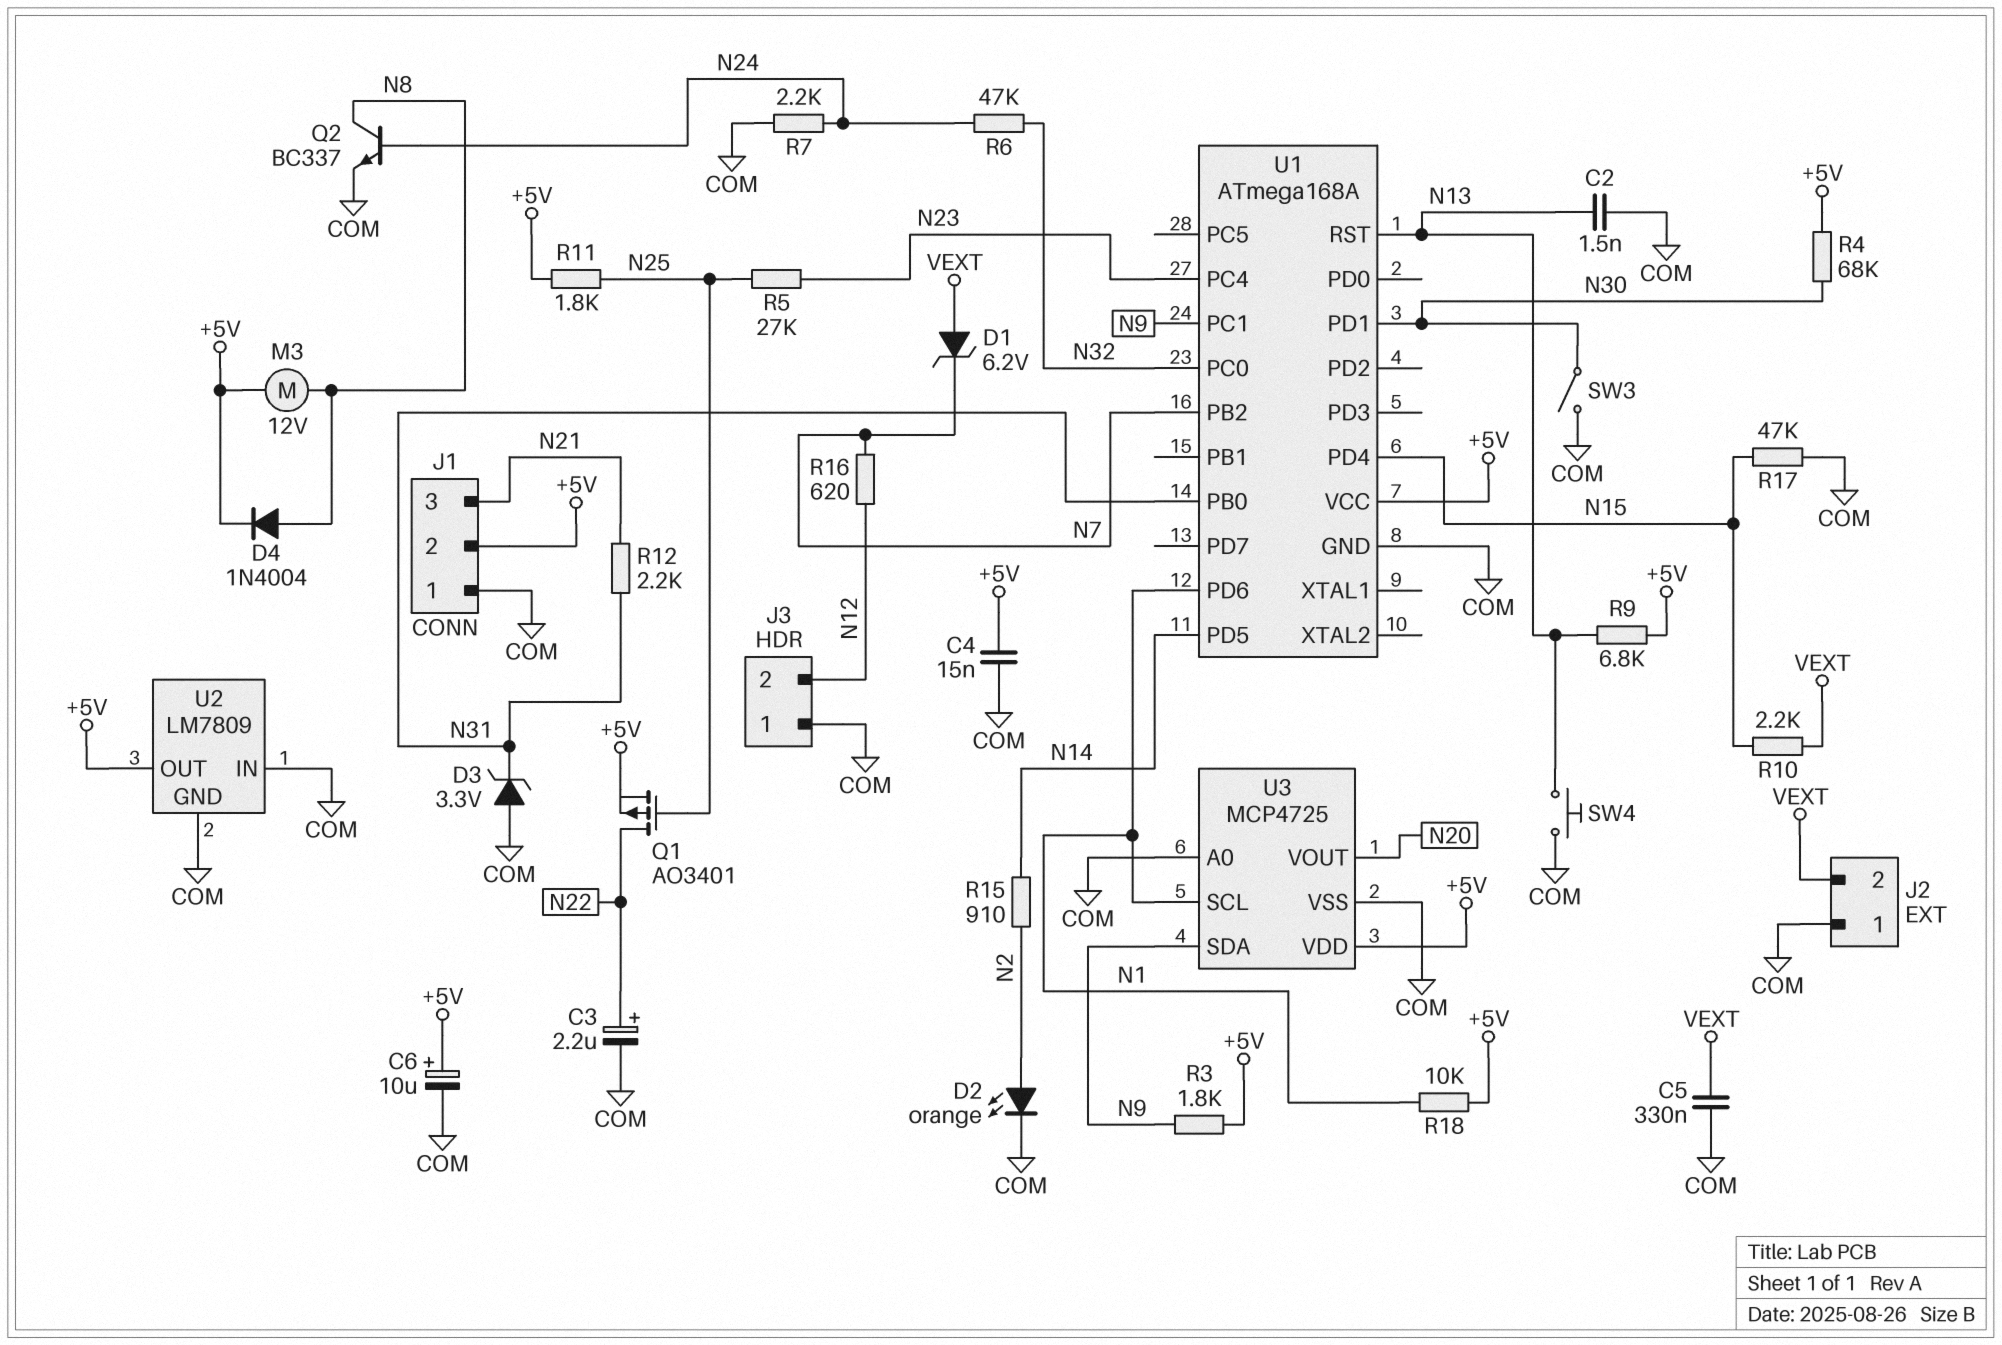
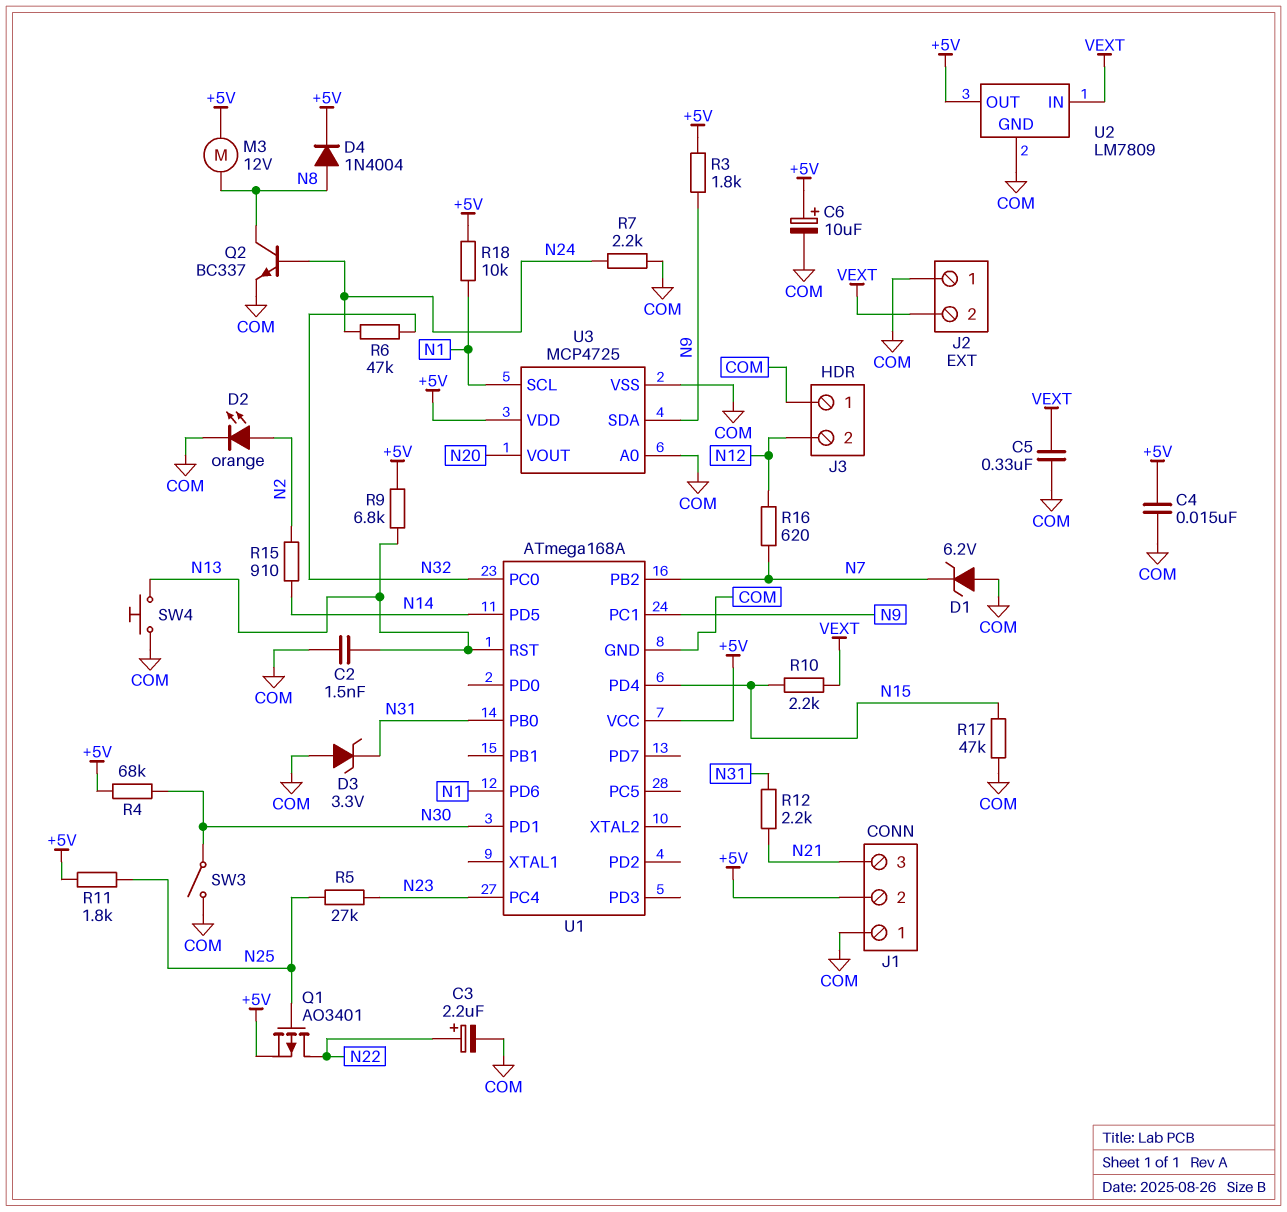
D1: zener 6.2V (A VEXT, K N7) -> zener 6.2V (A COM, K N7)
U2 pin IN: COM -> VEXT

